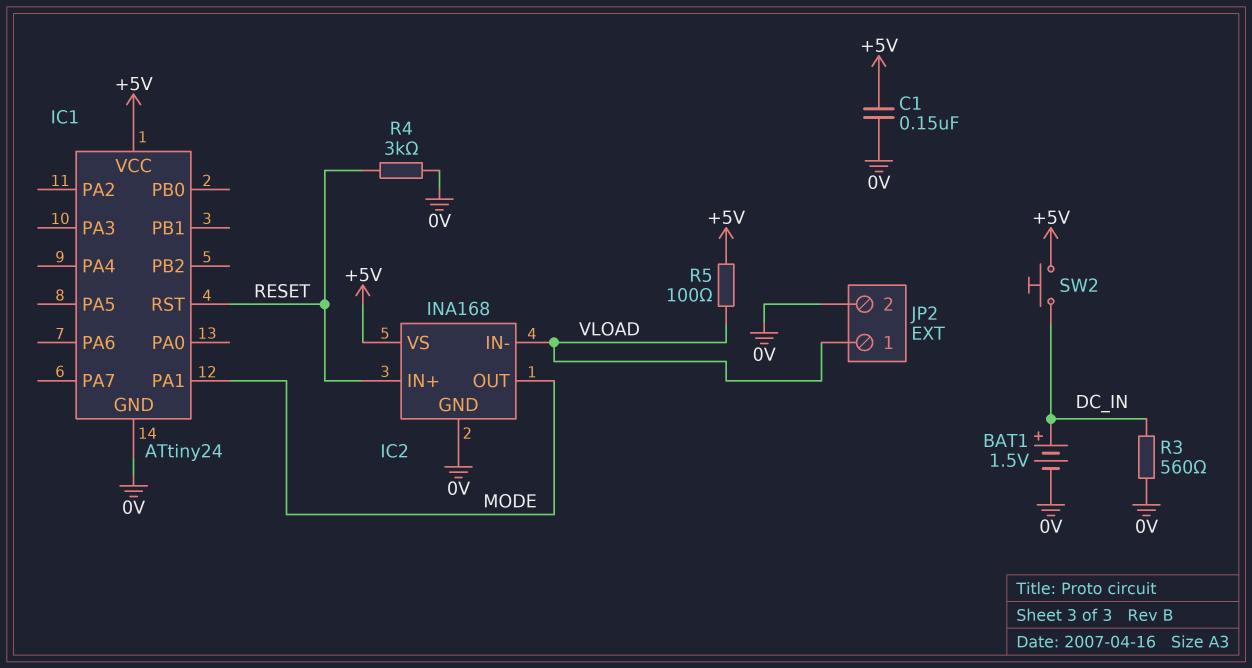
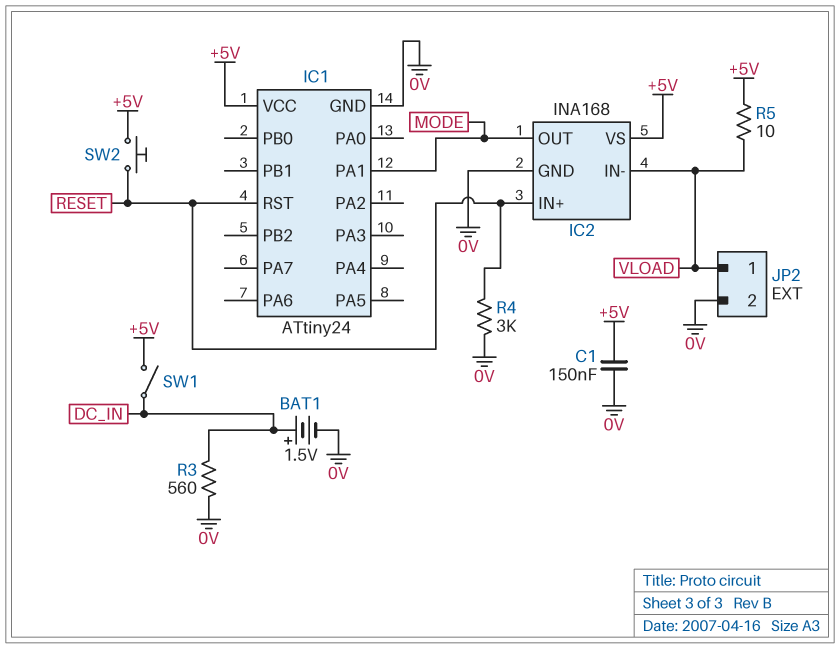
R5: 100 (+5V, VLOAD) -> 10 (+5V, VLOAD)
SW1: none -> switch (+5V, DC_IN)
SW2: button (+5V, DC_IN) -> button (+5V, RESET)

